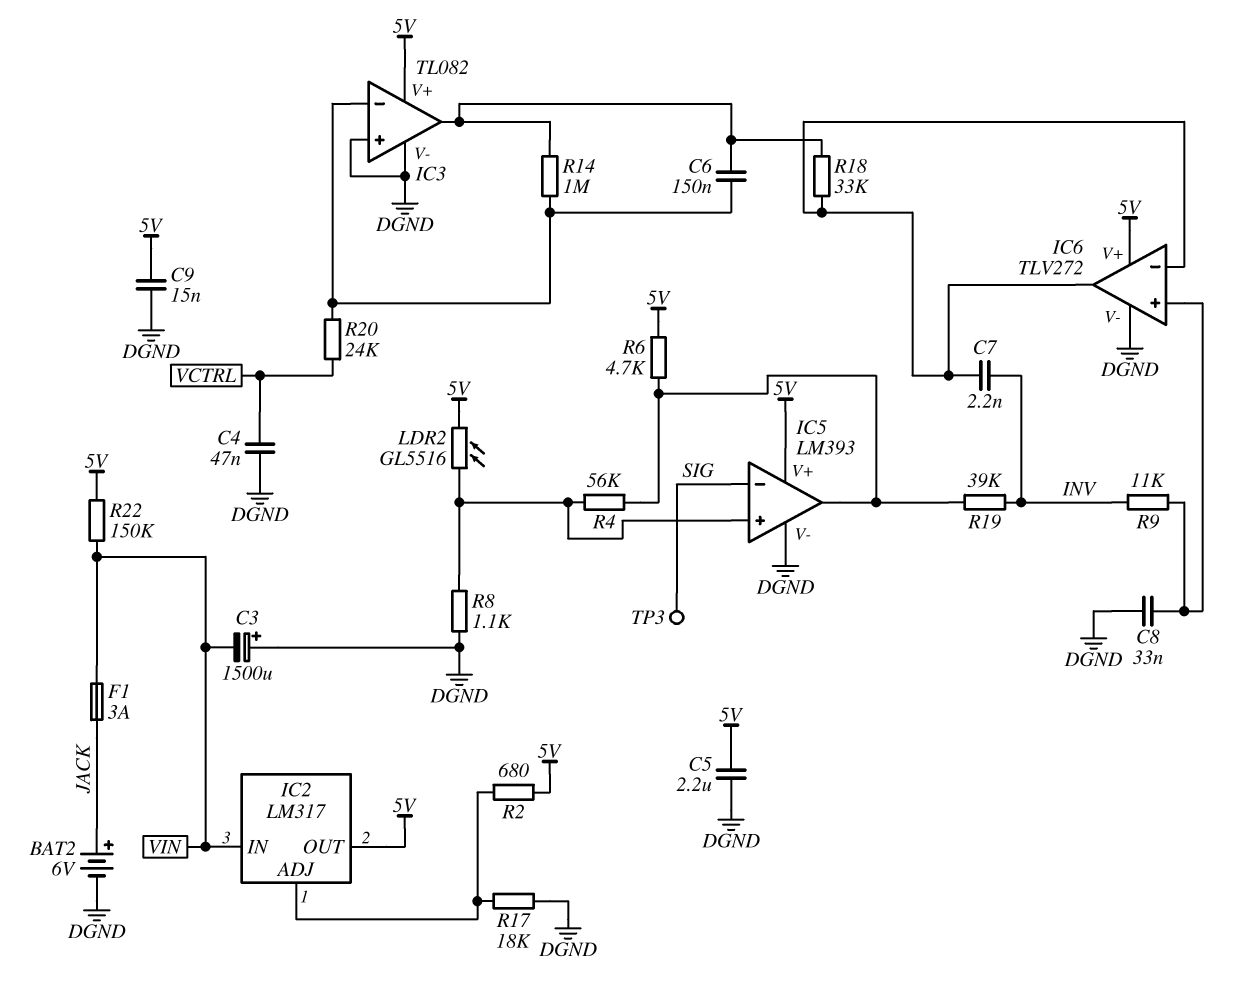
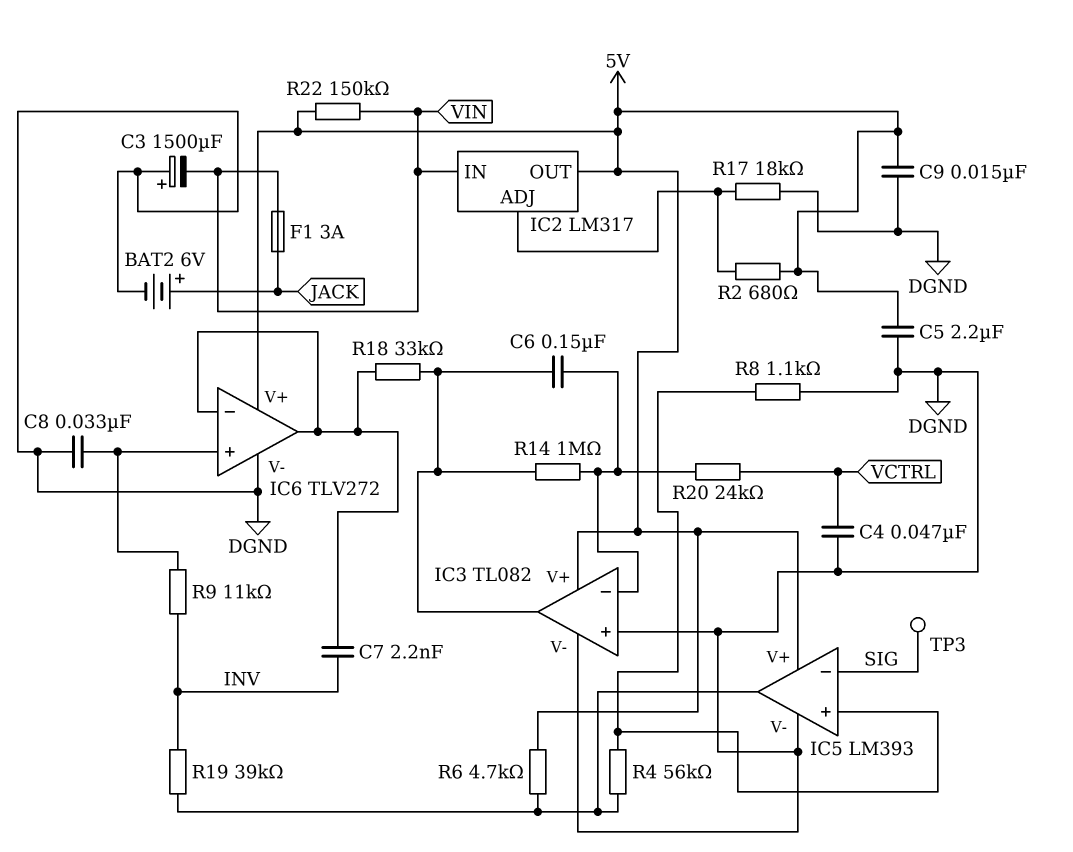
LDR2: GL5516 (5V, IC5/in+) -> none

